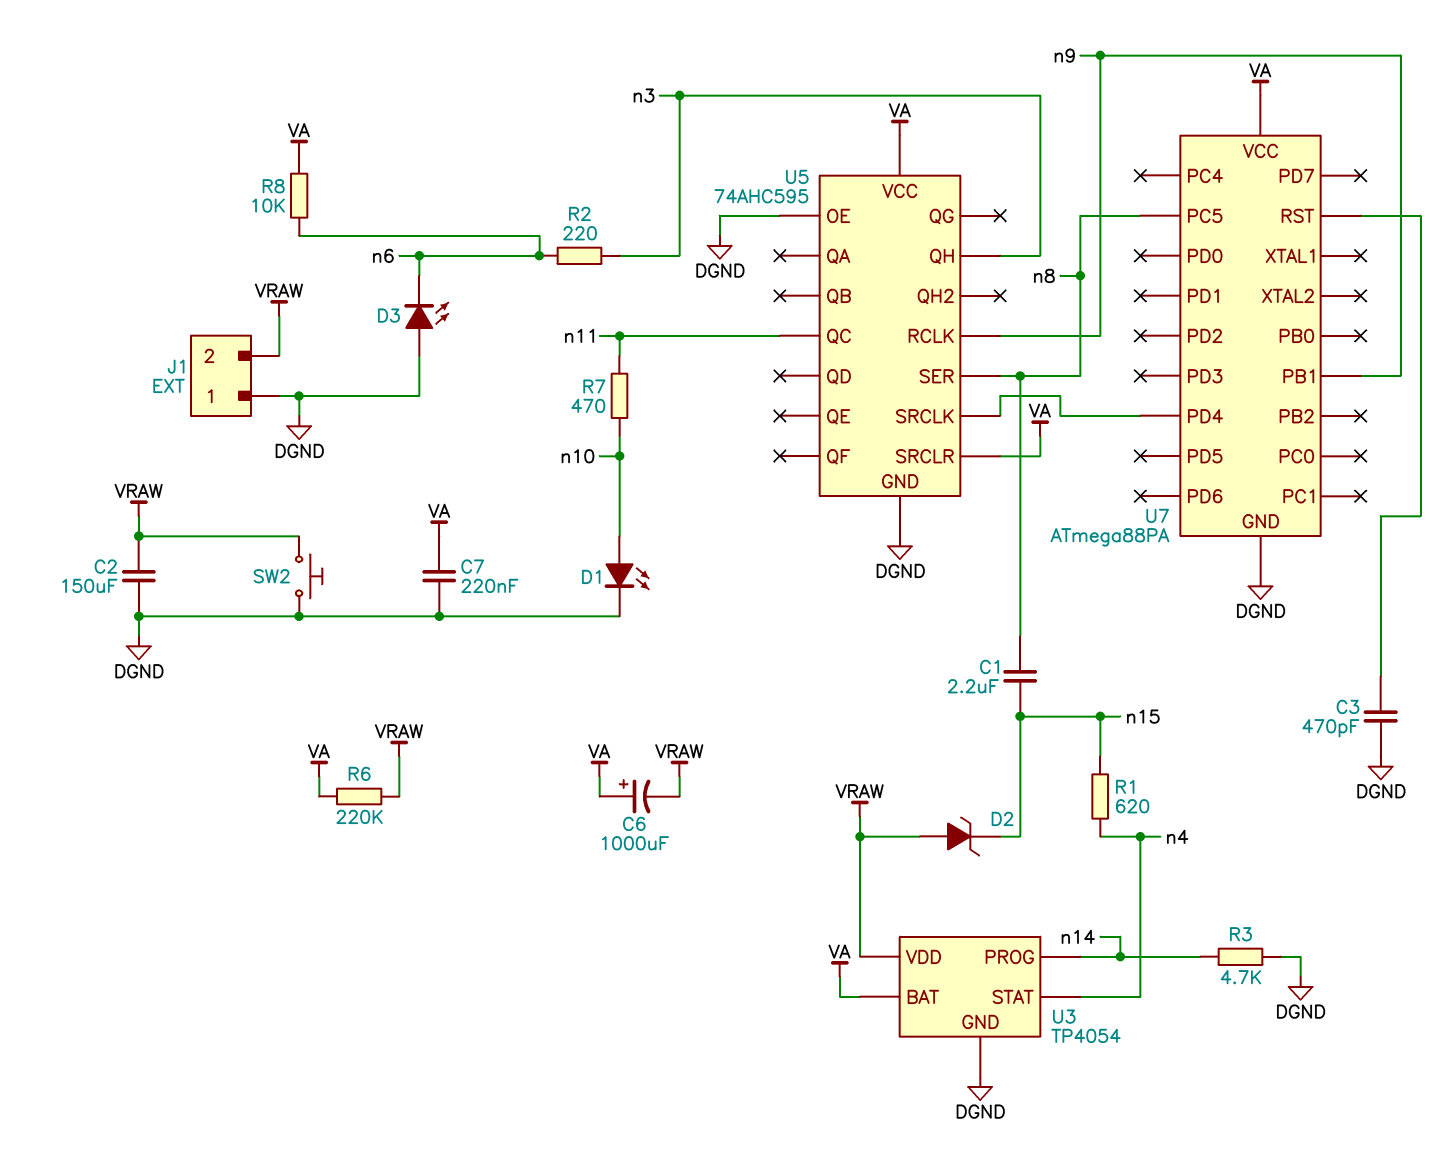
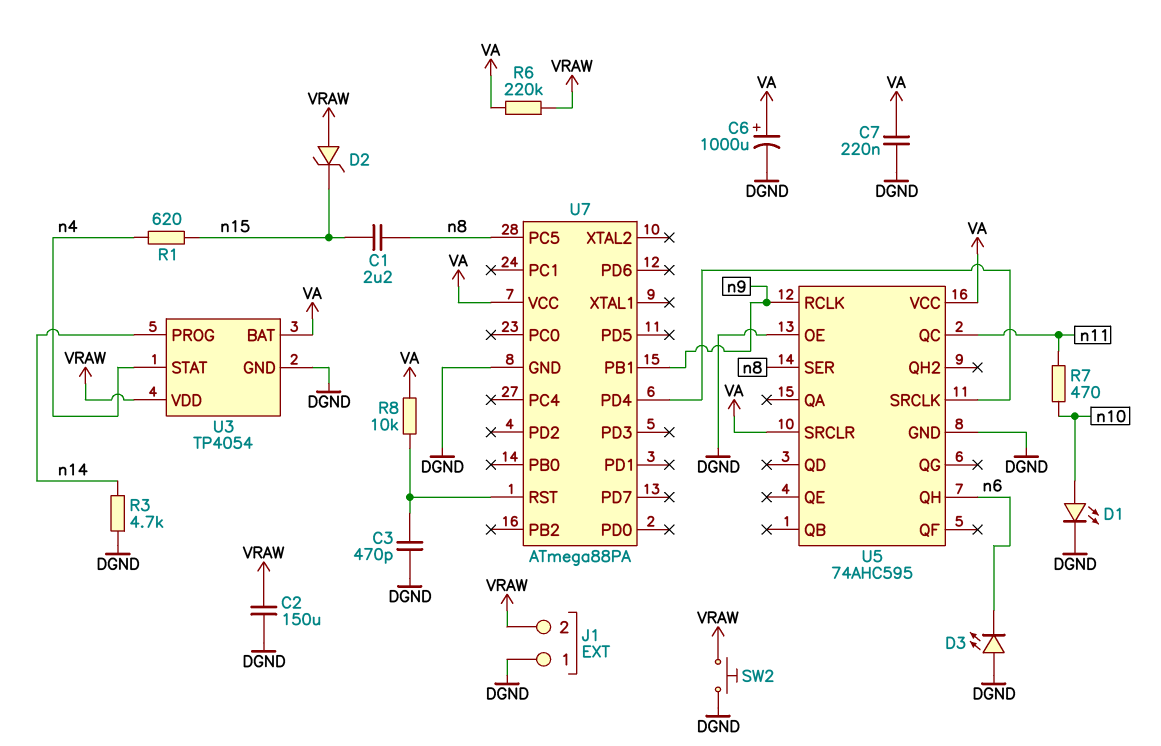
C6: 1000uF (plus VA, minus VRAW) -> 1000uF (plus VA, minus DGND)
R2: 220 (n3, n6) -> none
R8: 10k (VA, n6) -> 10k (U7/RST, VA)
U5 pin QH: n3 -> n6

